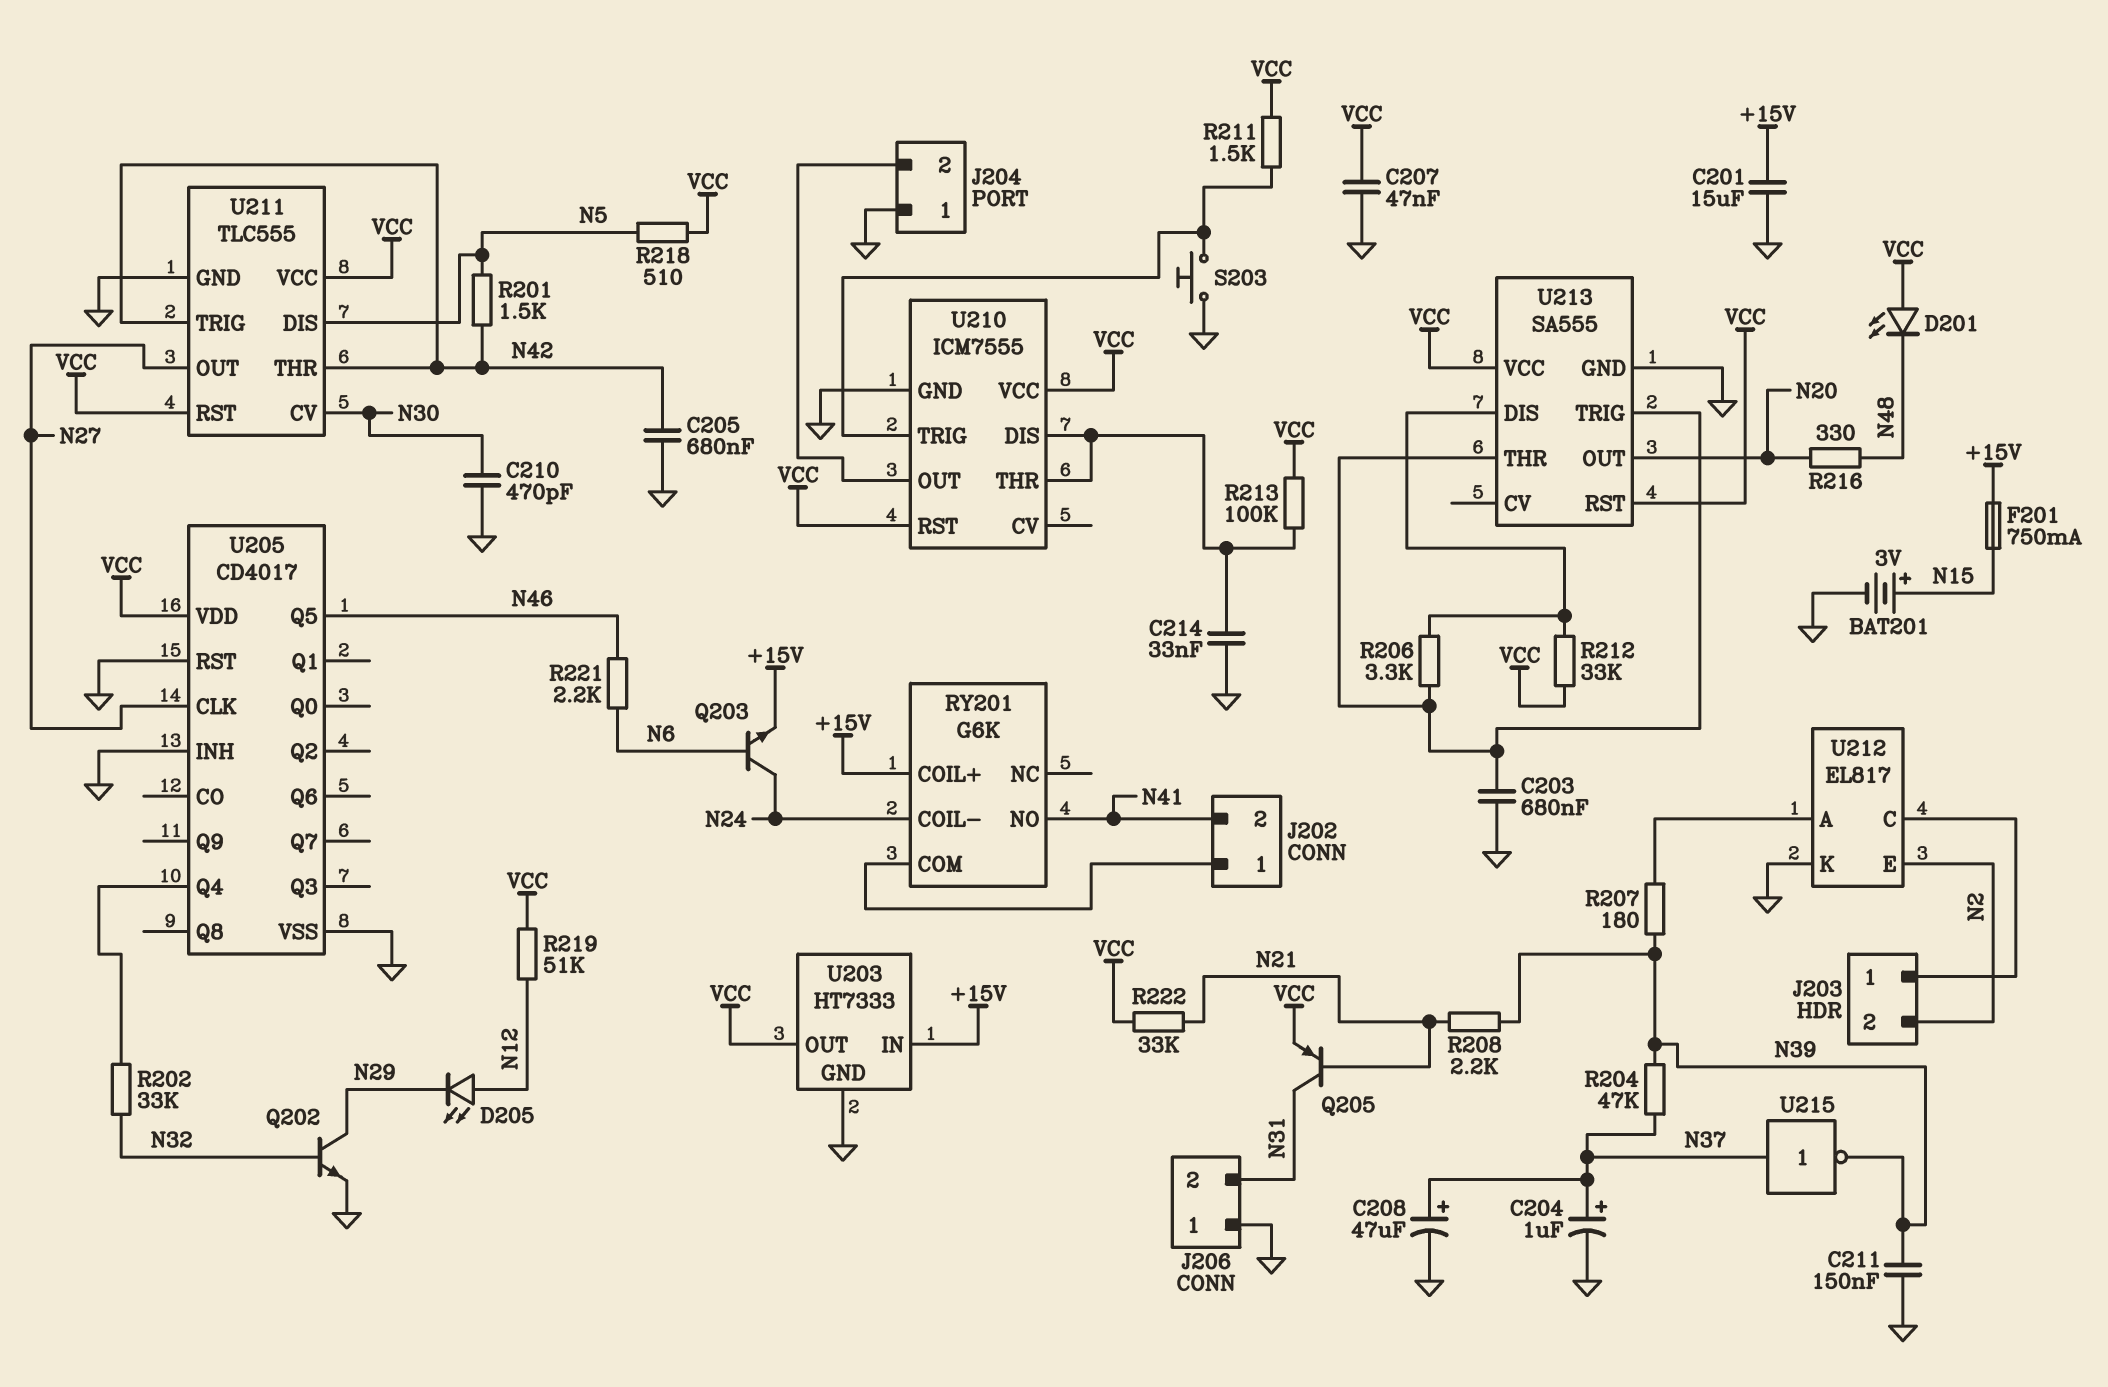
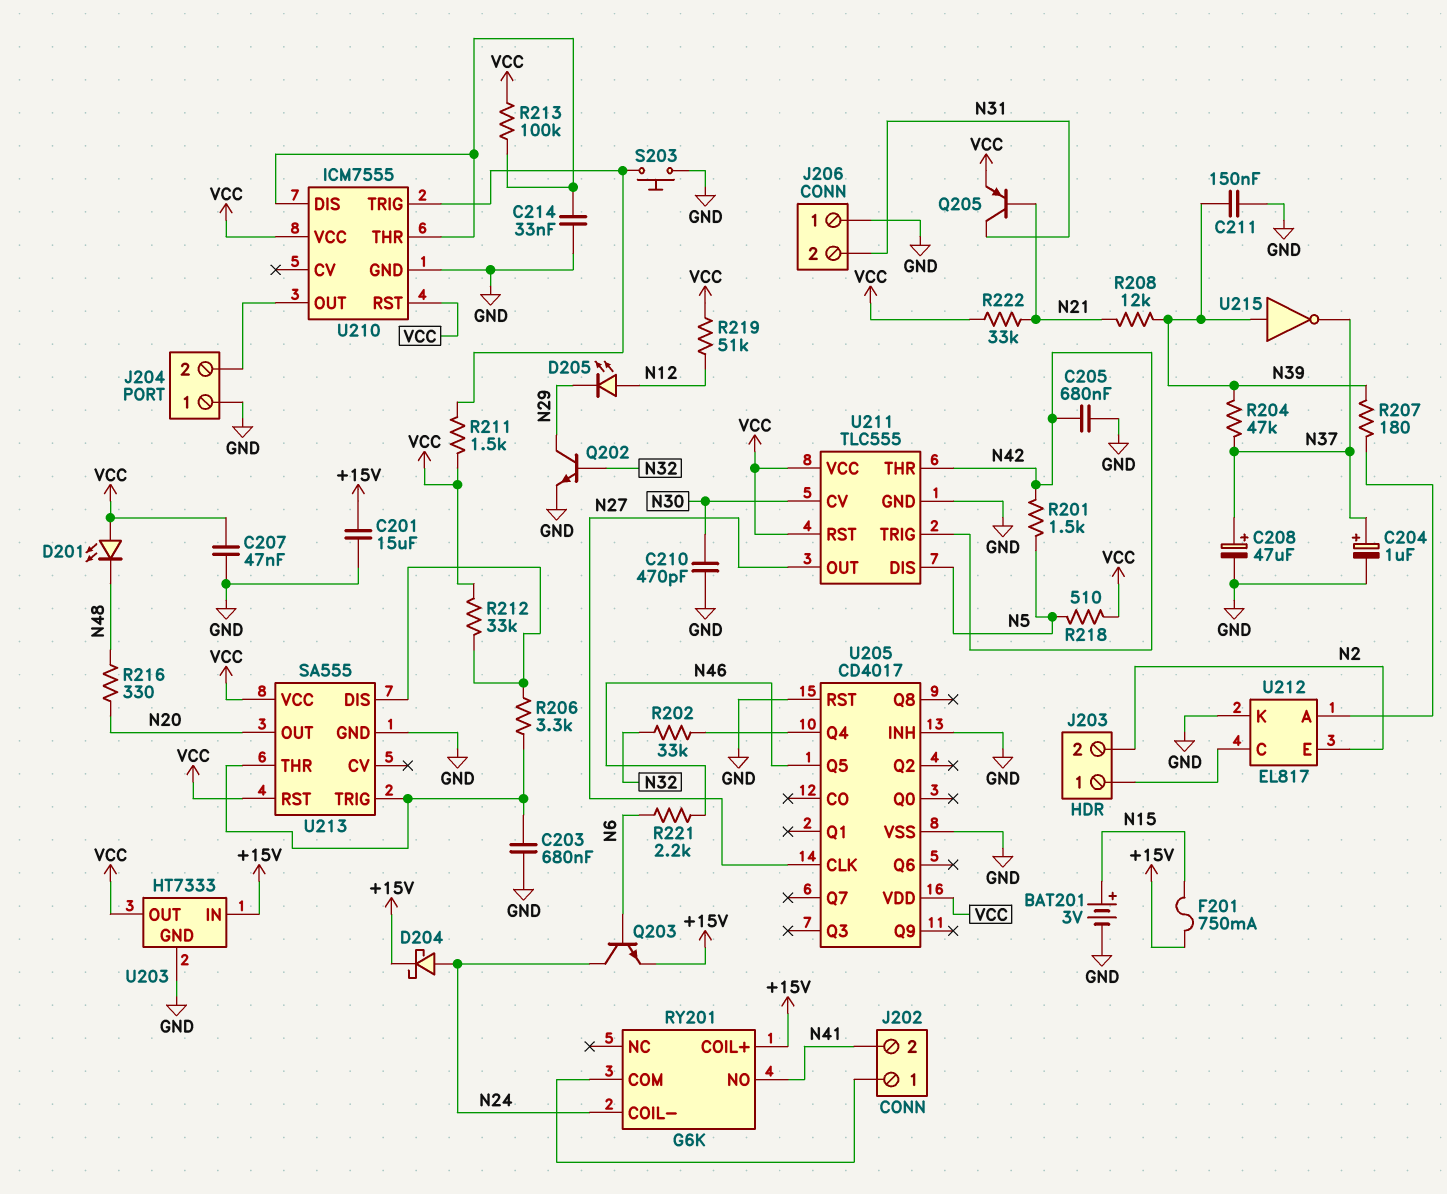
D204: none -> schottky (A N24, K +15V)
R208: 2.2k (N21, N39) -> 12k (N21, N39)
U215: NOT (in N37, out N39) -> NOT (in N39, out N37)

